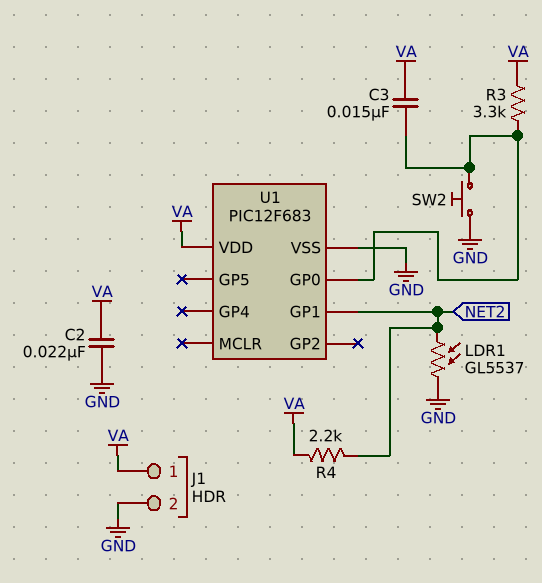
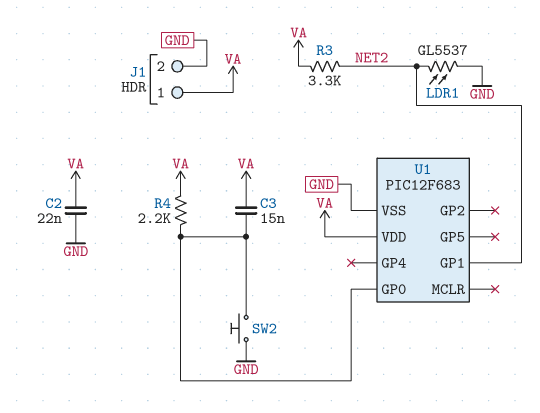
R3: 3.3k (U1/GP0, VA) -> 3.3k (NET2, VA)
R4: 2.2k (NET2, VA) -> 2.2k (U1/GP0, VA)

